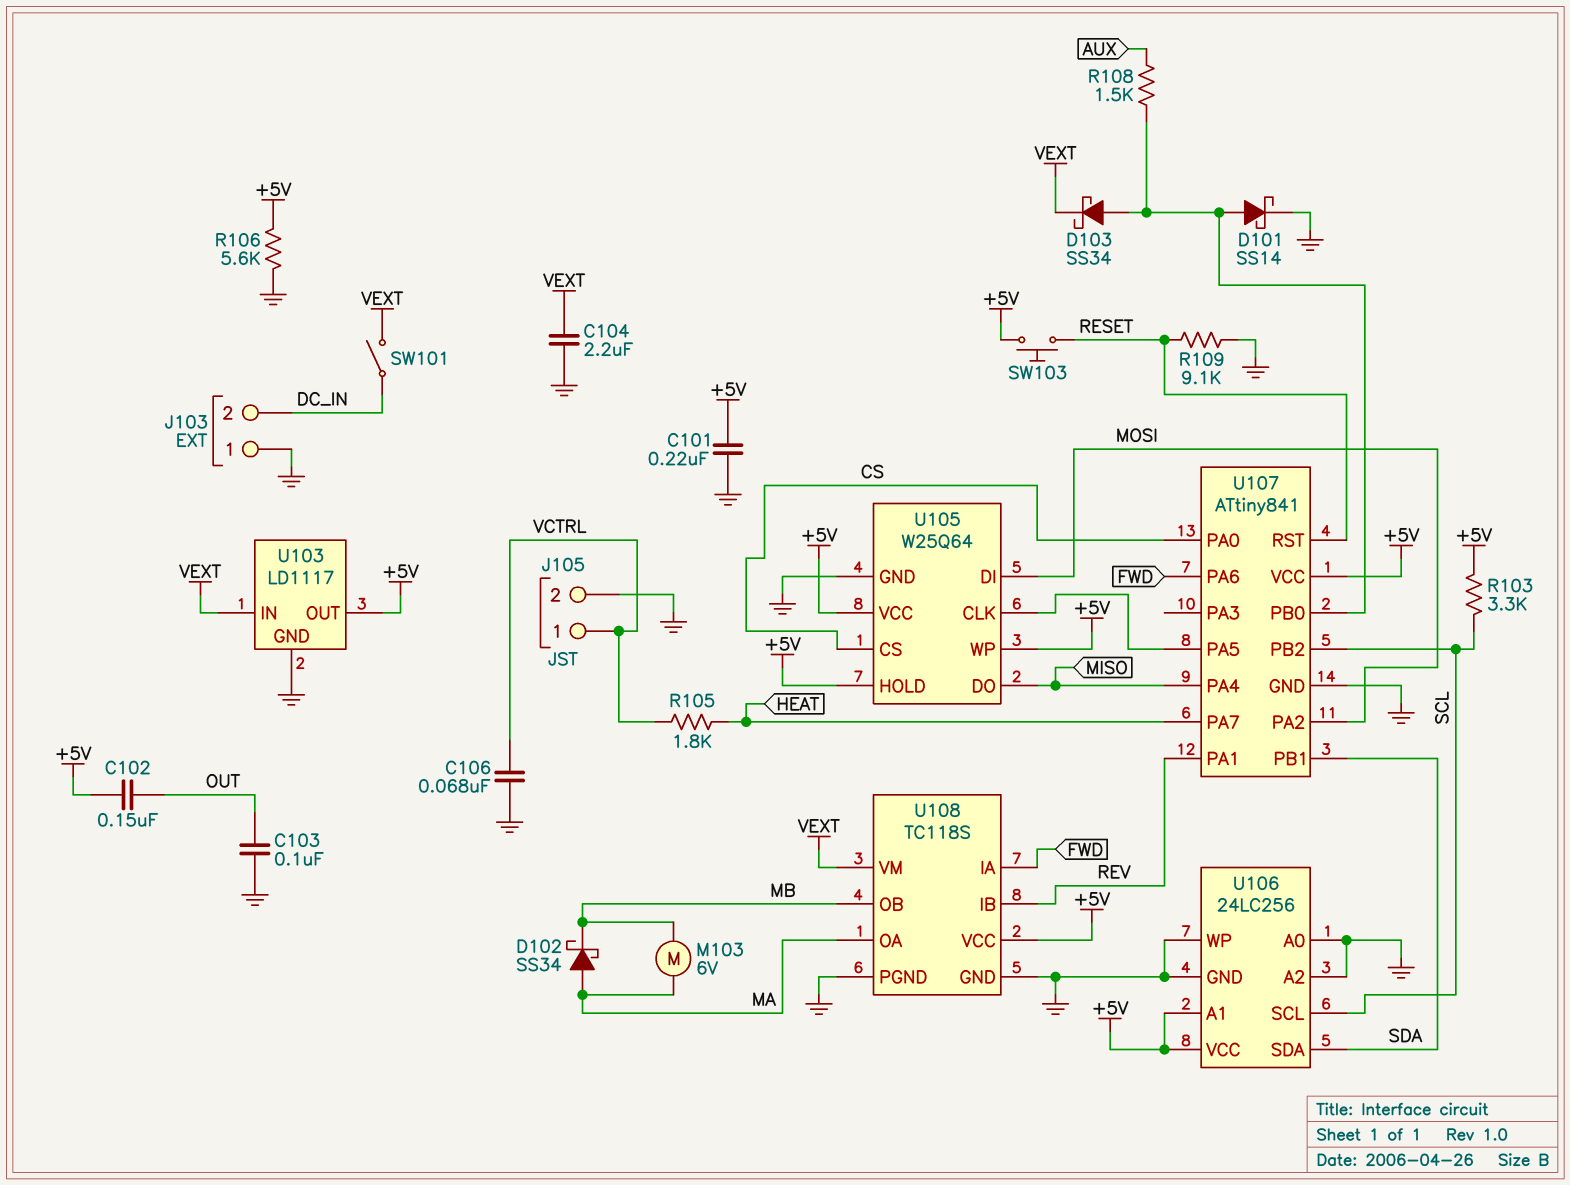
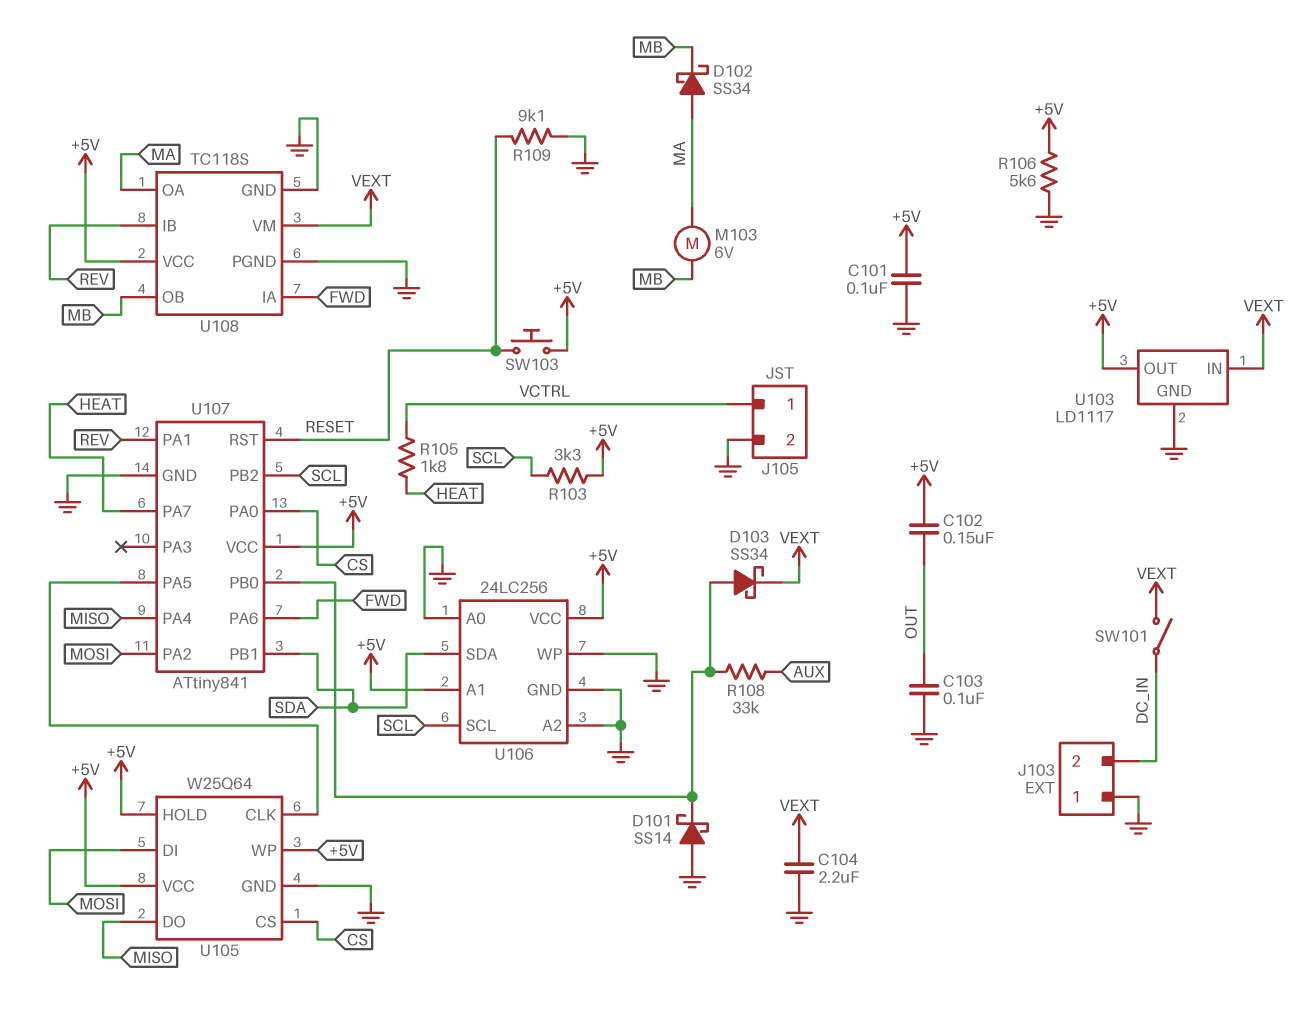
C101: 220nF (+5V, GND) -> 100nF (+5V, GND)
C106: 68nF (GND, VCTRL) -> none
D101: schottky SS14 (A U107/PB0, K GND) -> schottky SS14 (A GND, K U107/PB0)
R108: 1.5k (AUX, U107/PB0) -> 33k (AUX, U107/PB0)

